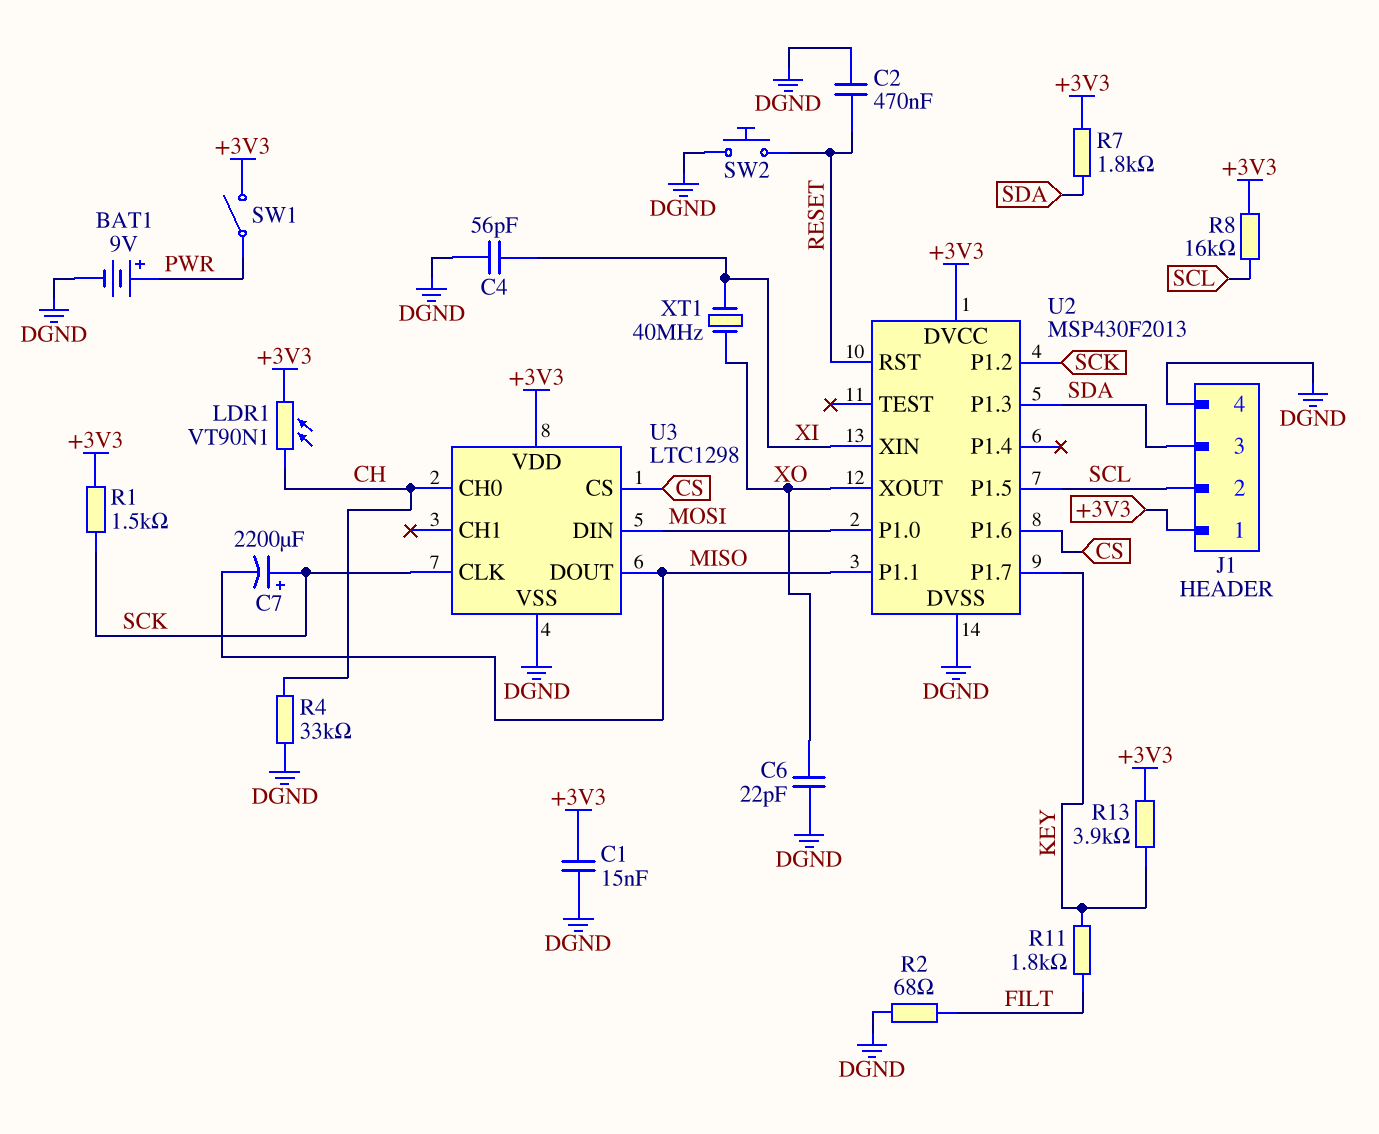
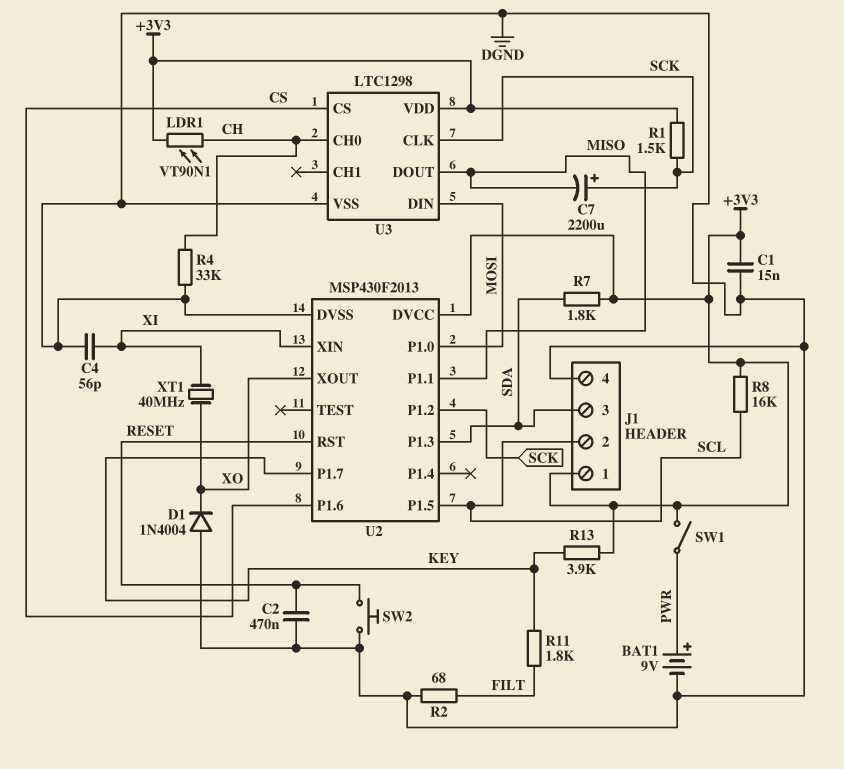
C6: 22pF (DGND, XO) -> none
D1: none -> diode 1N4004 (A DGND, K XO)

